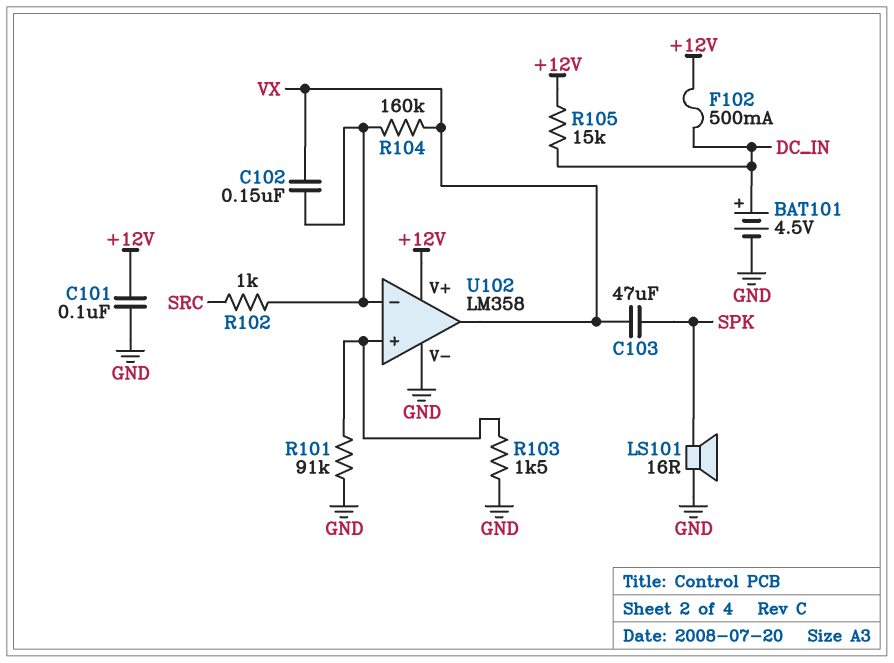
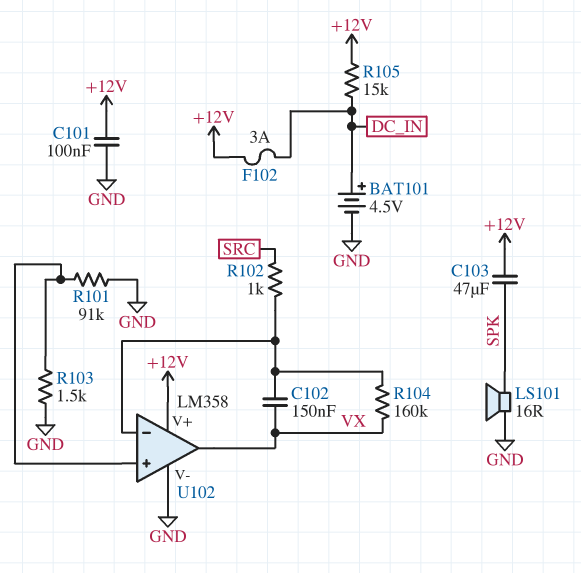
C103: 47uF (SPK, VX) -> 47uF (+12V, SPK)
F102: 500mA (+12V, DC_IN) -> 3A (+12V, DC_IN)

